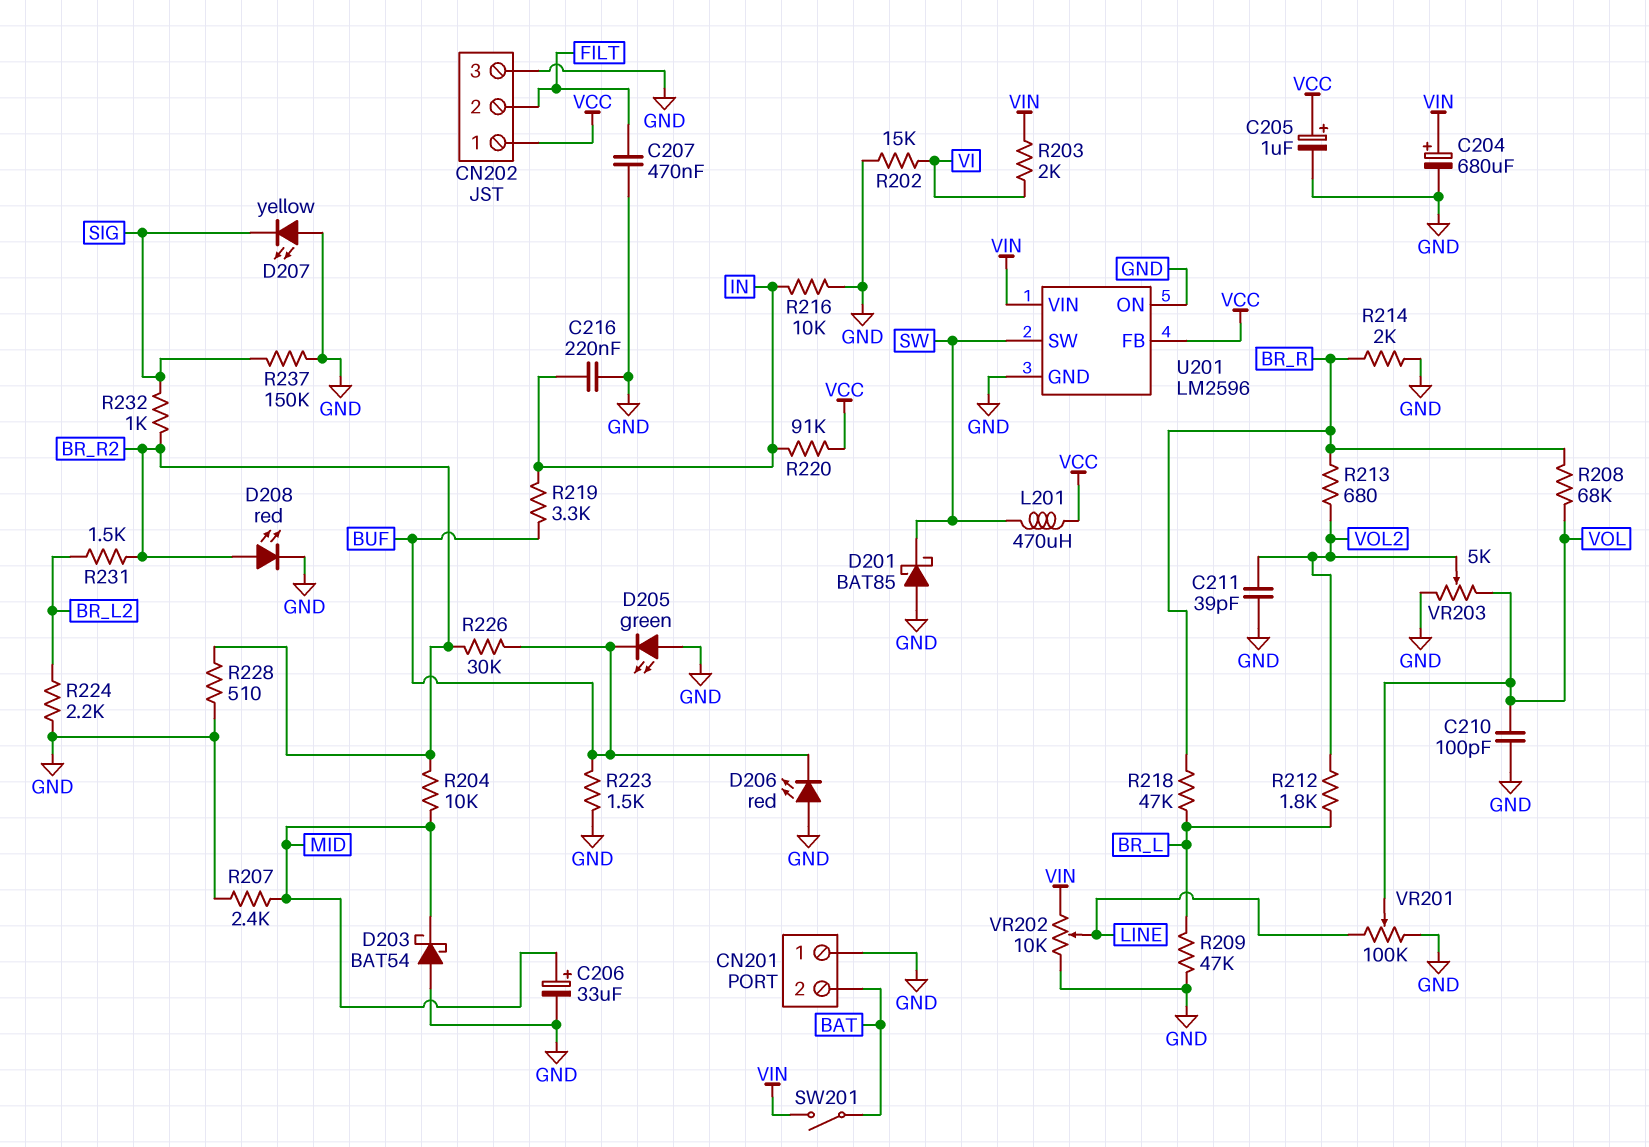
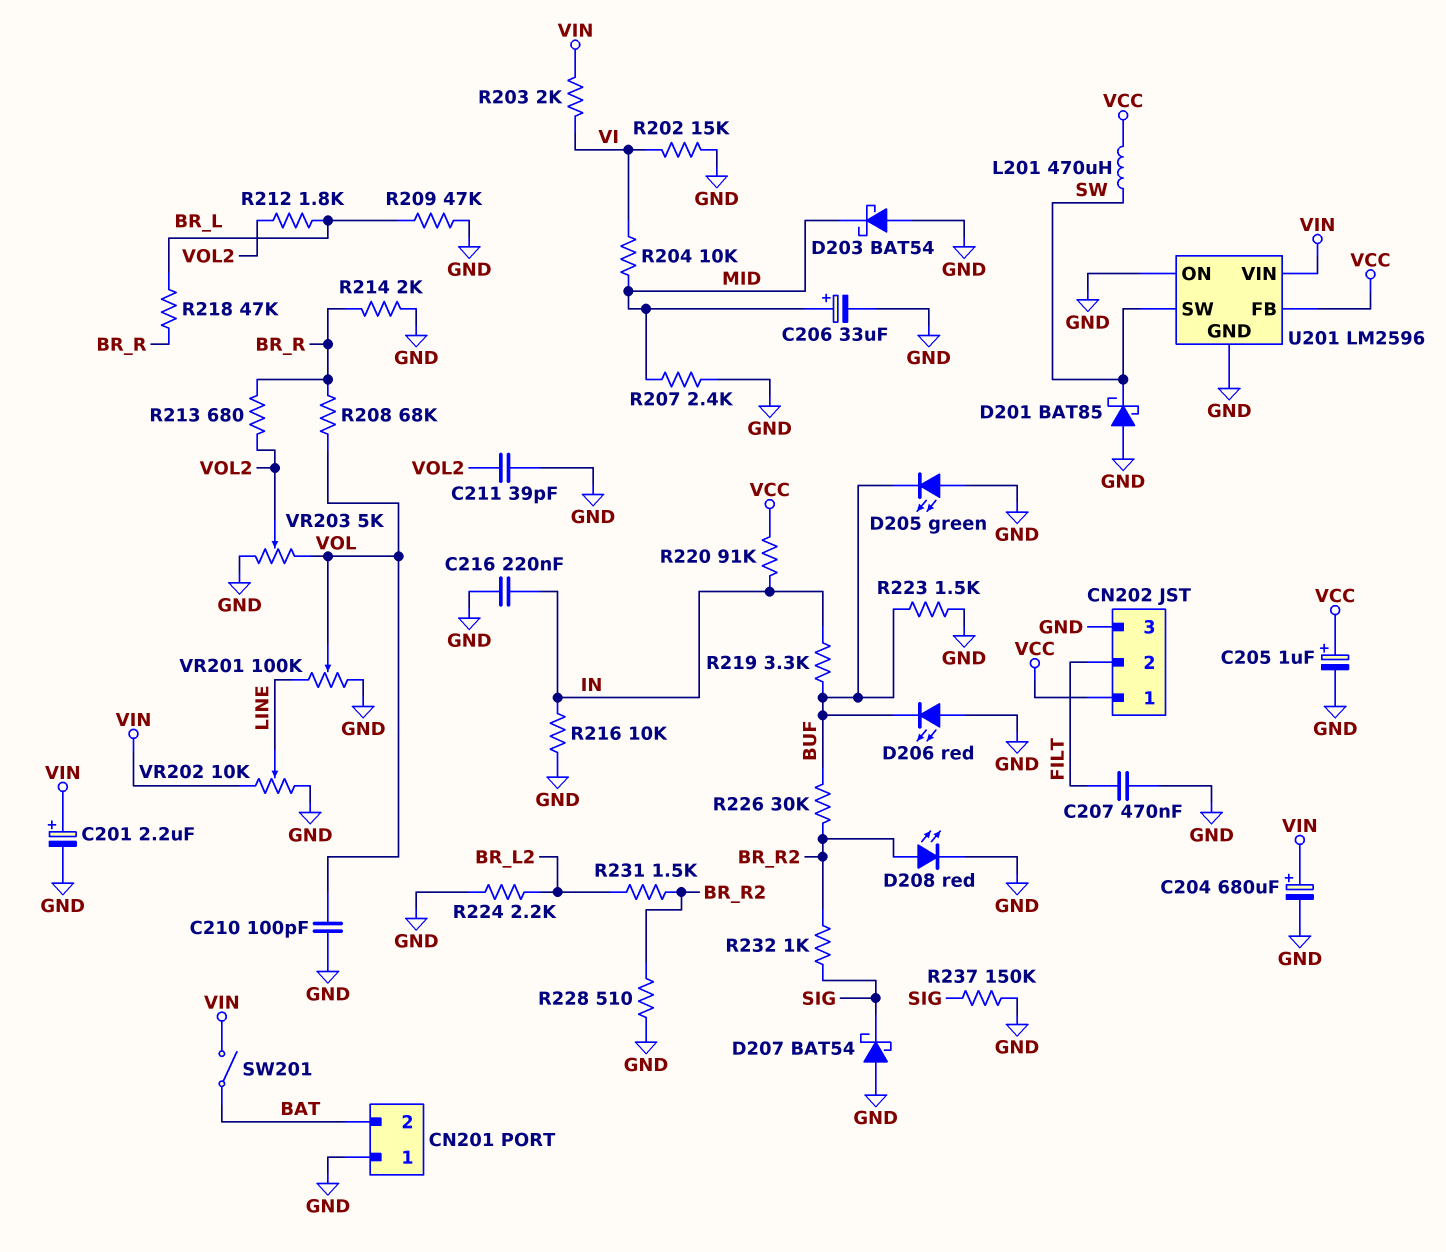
C201: none -> 2.2uF (plus VIN, minus GND)
D207: LED yellow (A GND, K SIG) -> schottky BAT54 (A GND, K SIG)
R204: 10k (BR_R2, MID) -> 10k (MID, VI)

